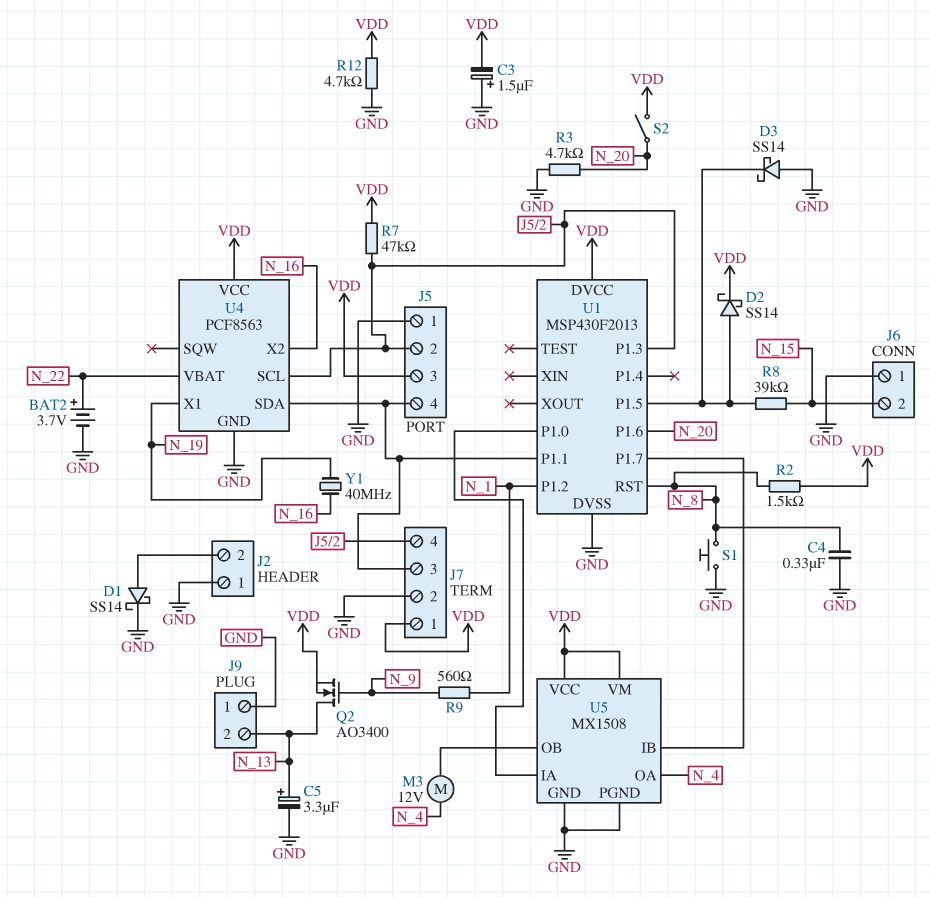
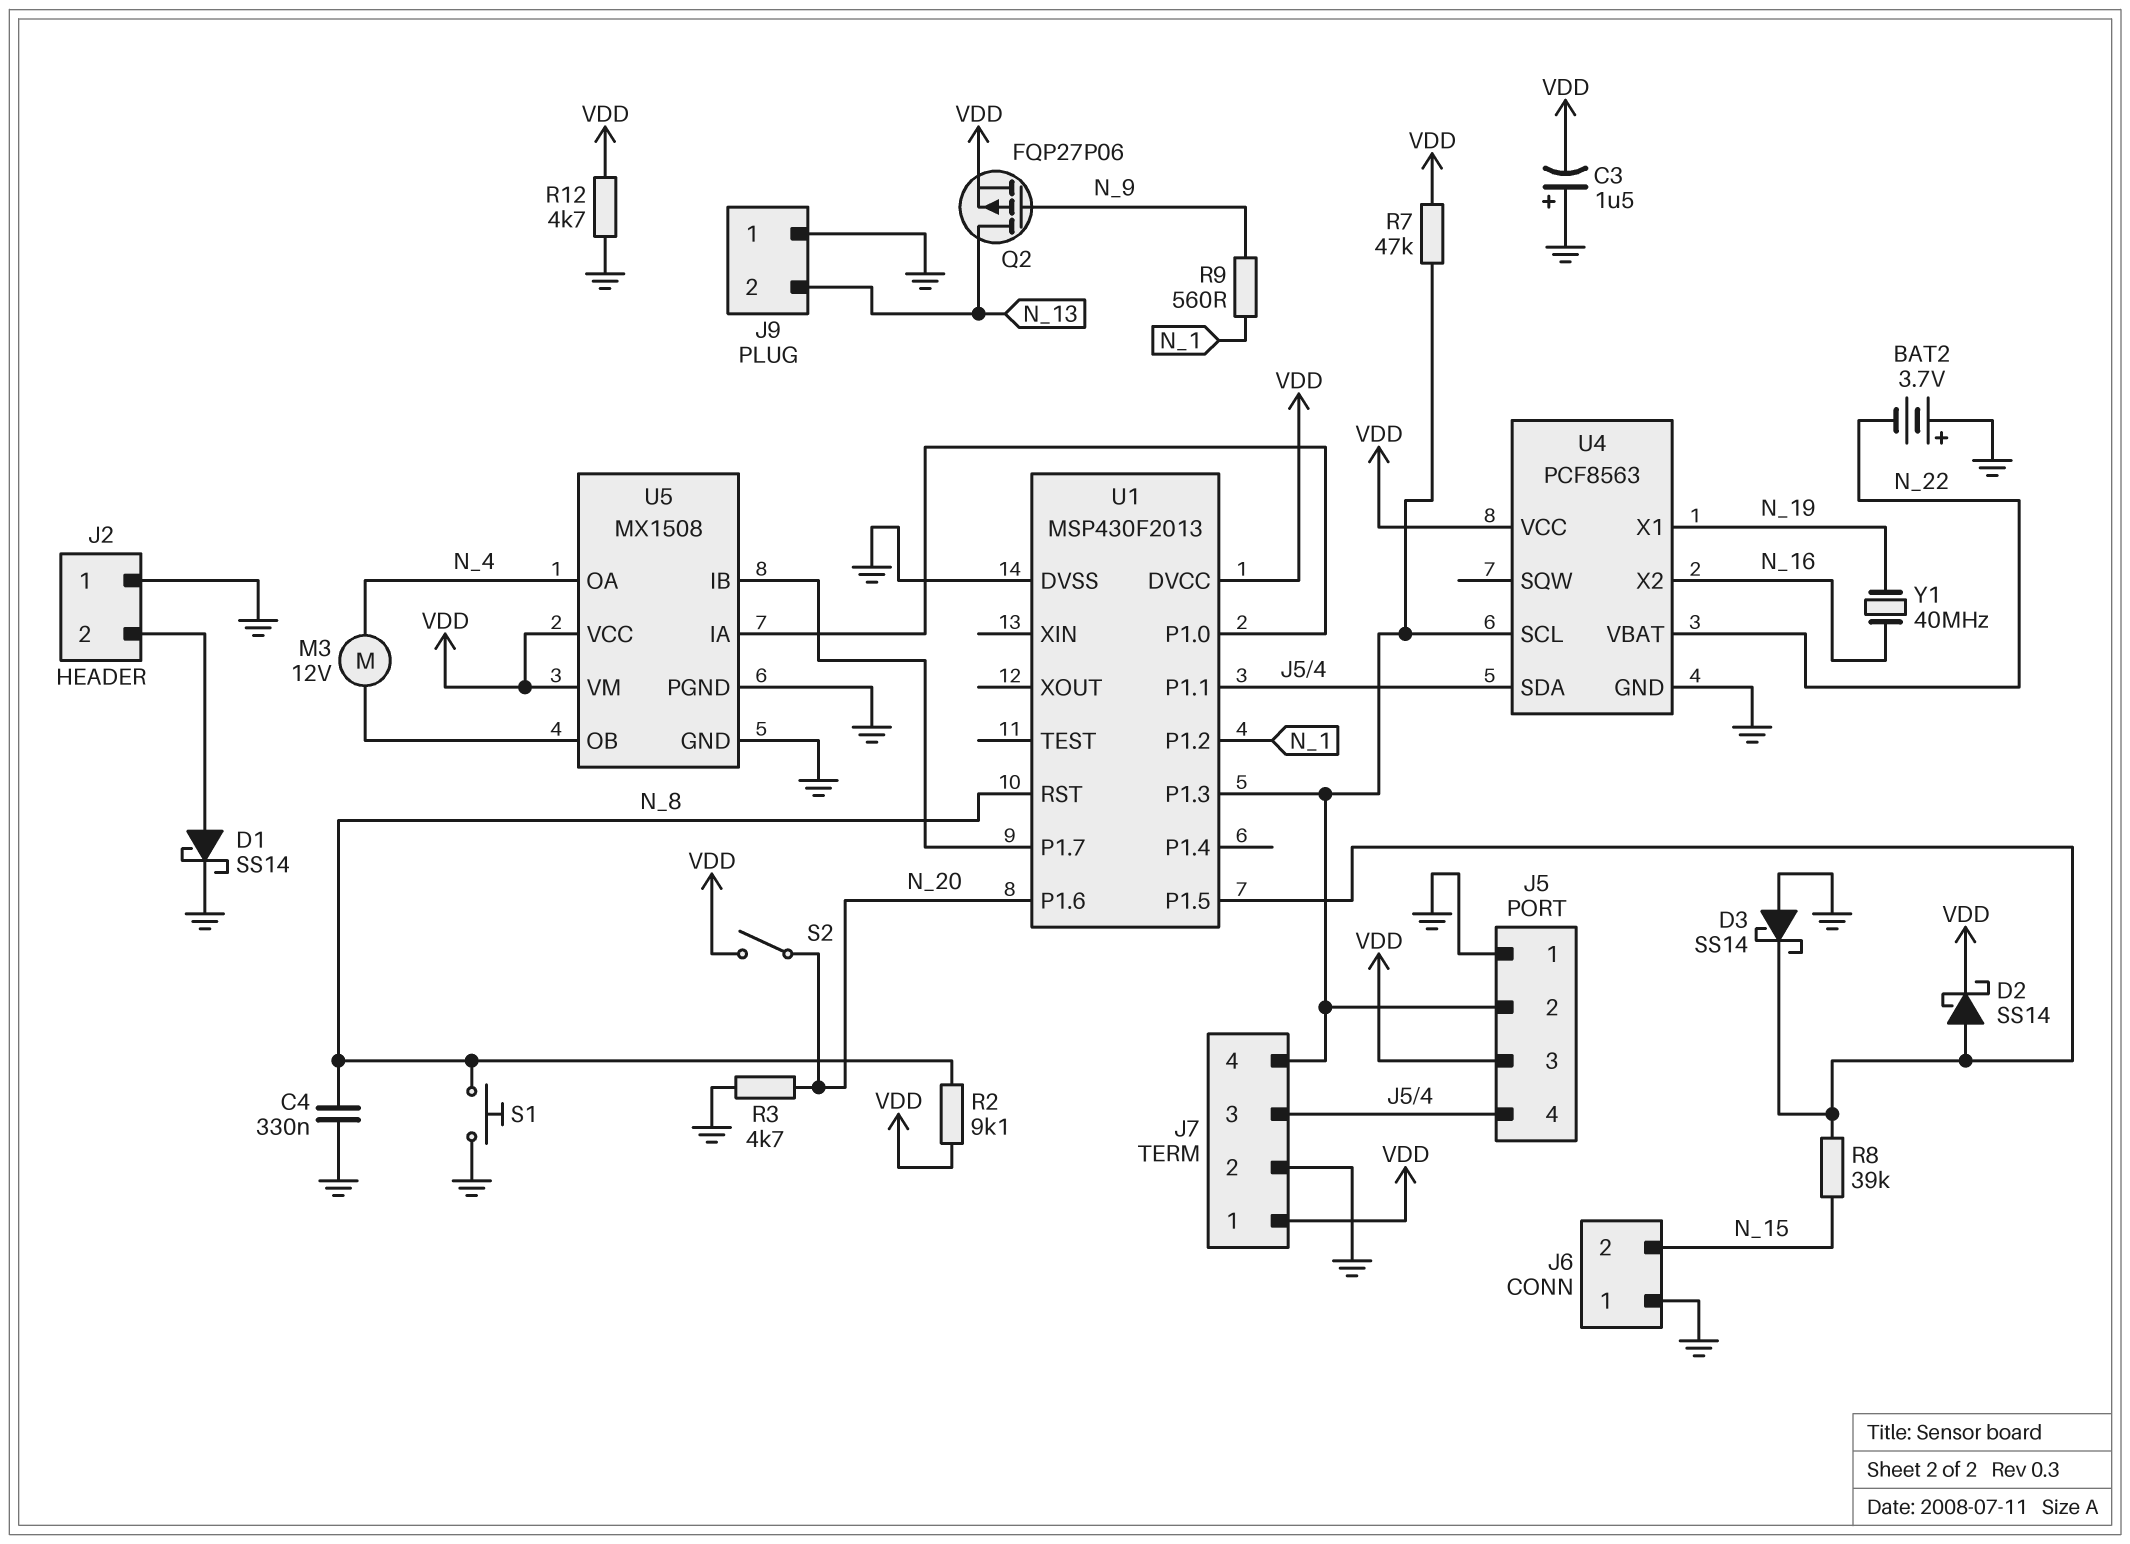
BAT2: 3.7V (plus N_22, minus GND) -> 3.7V (plus GND, minus N_22)
C5: 3.3uF (plus N_13, minus GND) -> none
Q2: NMOS AO3400 (G N_9, D N_13, S VDD) -> PMOS FQP27P06 (G N_9, D N_13, S VDD)
R2: 1.5k (N_8, VDD) -> 9.1k (N_8, VDD)

